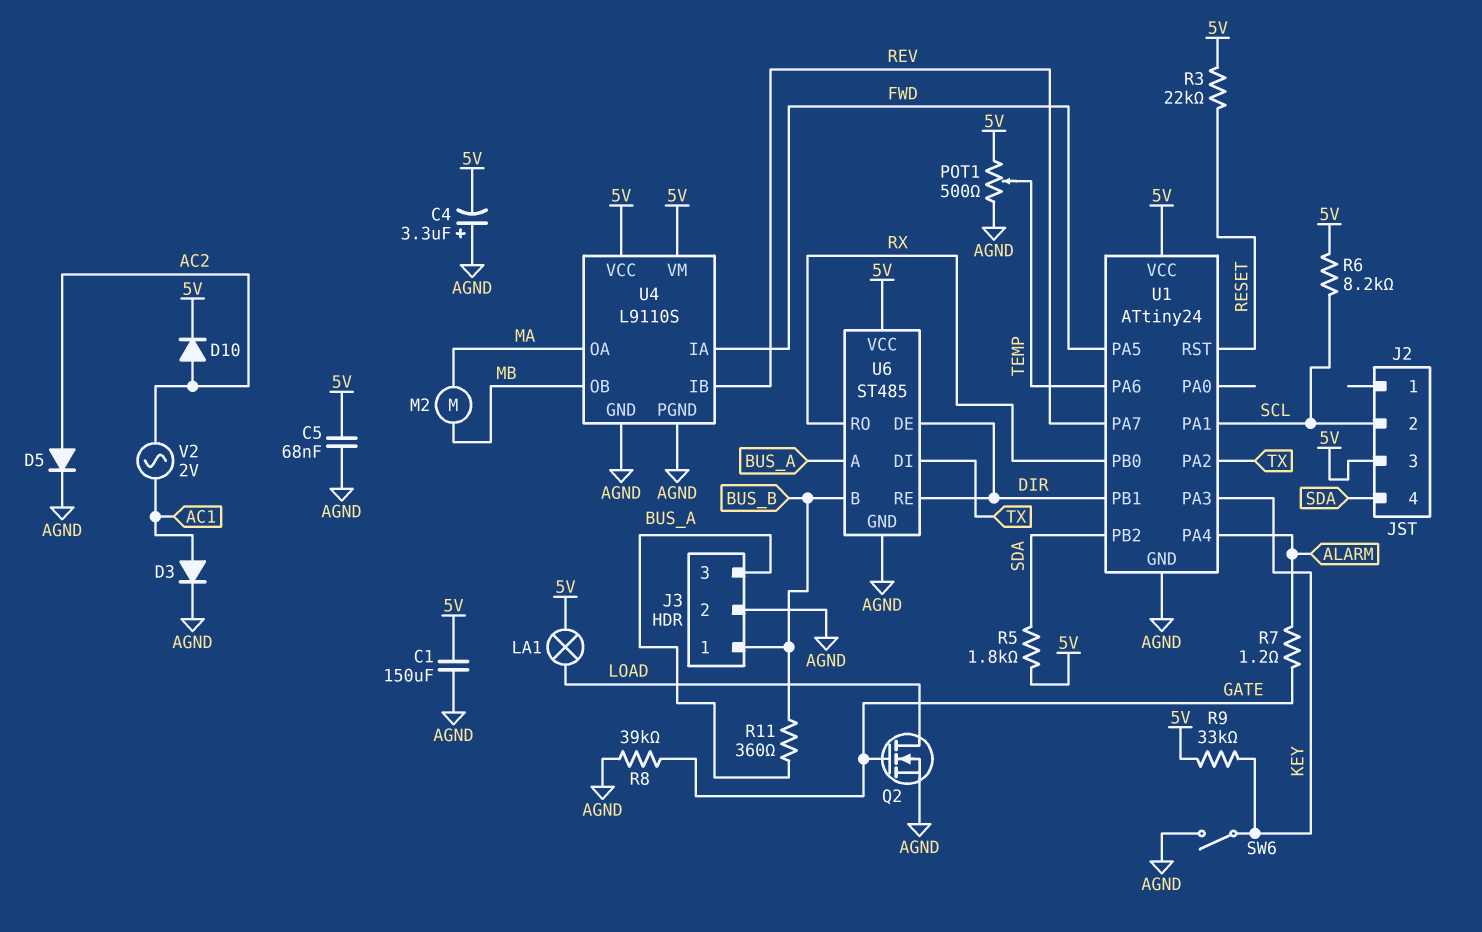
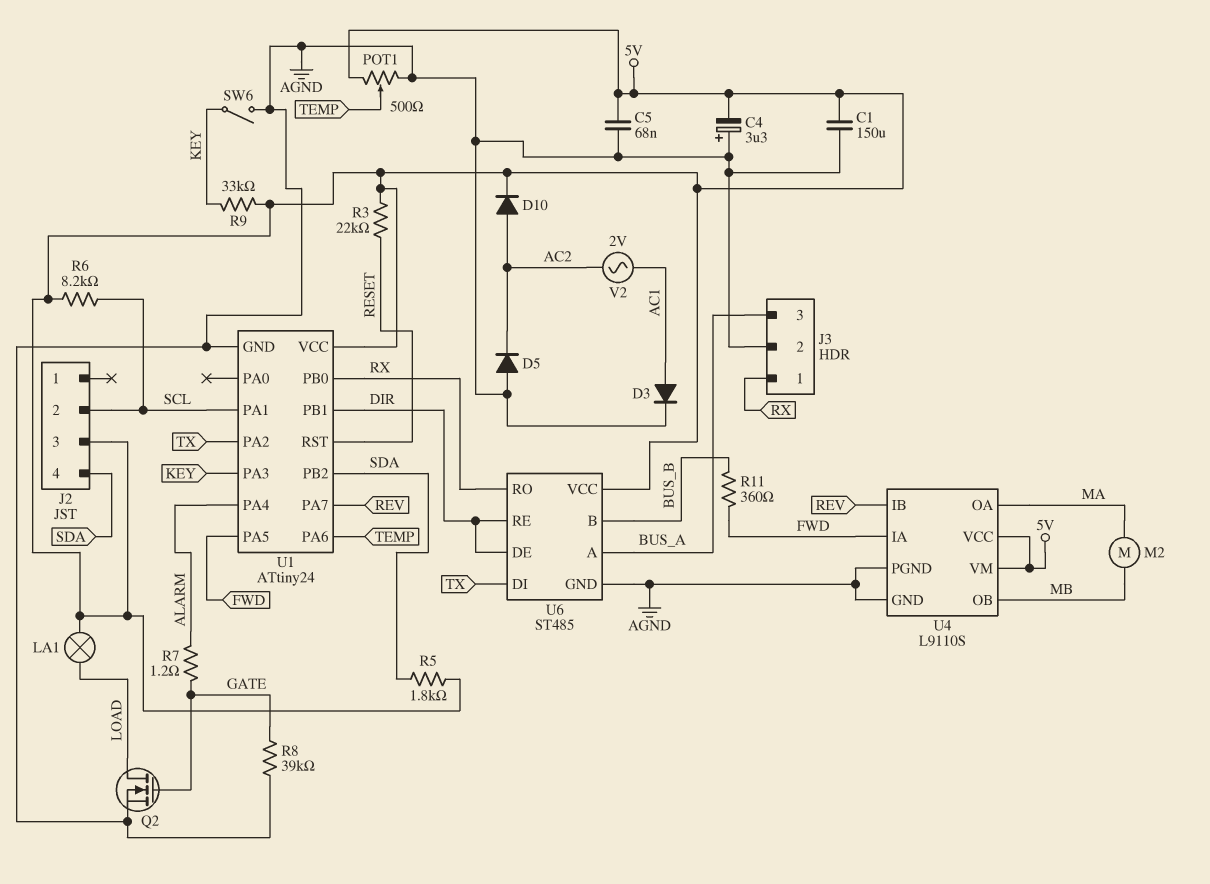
D5: diode (A AC2, K AGND) -> diode (A AGND, K AC2)
J3 pin 1: BUS_B -> RX
R11: 360 (BUS_A, BUS_B) -> 360 (BUS_B, FWD)

